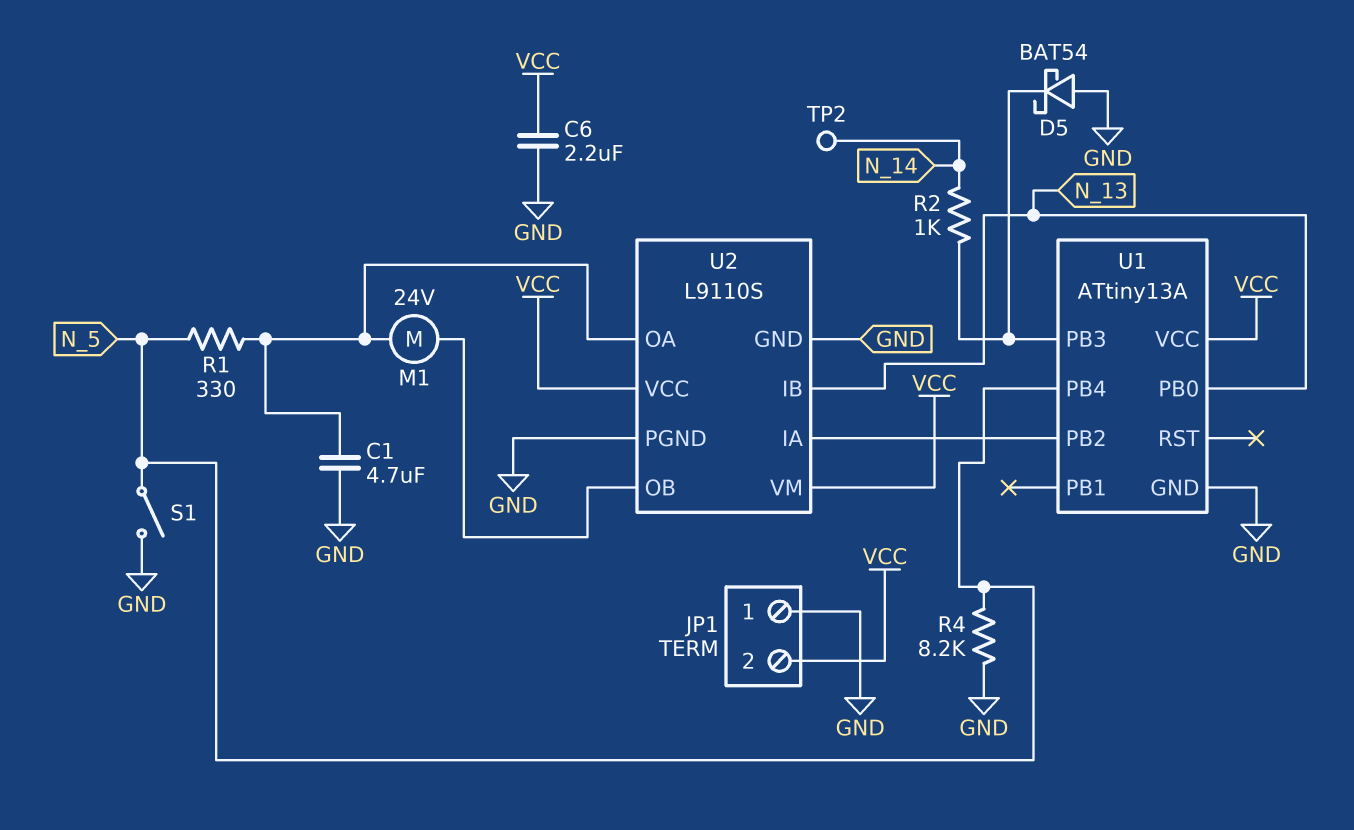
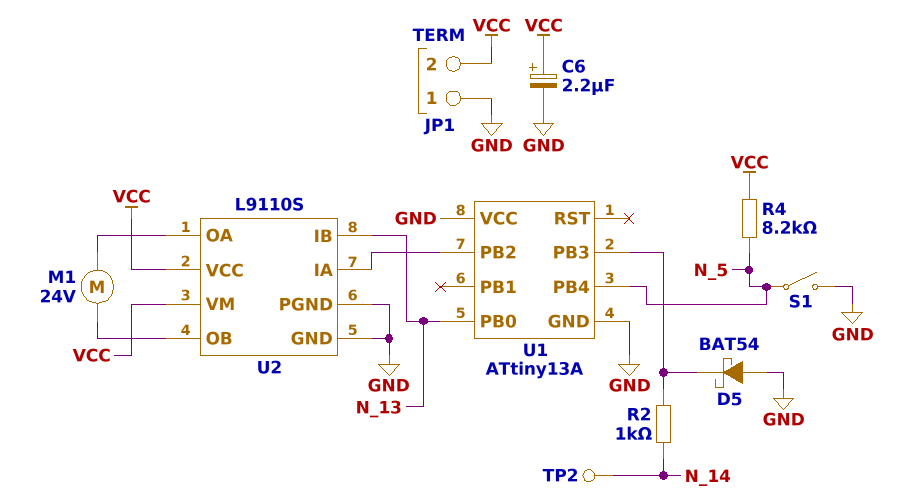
C1: 4.7uF (GND, U2/OA) -> none
C6: 2.2uF (GND, VCC) -> 2.2uF (plus VCC, minus GND)
R1: 330 (N_5, U2/OA) -> none
R4: 8.2k (GND, N_5) -> 8.2k (N_5, VCC)
U1 pin VCC: VCC -> GND

